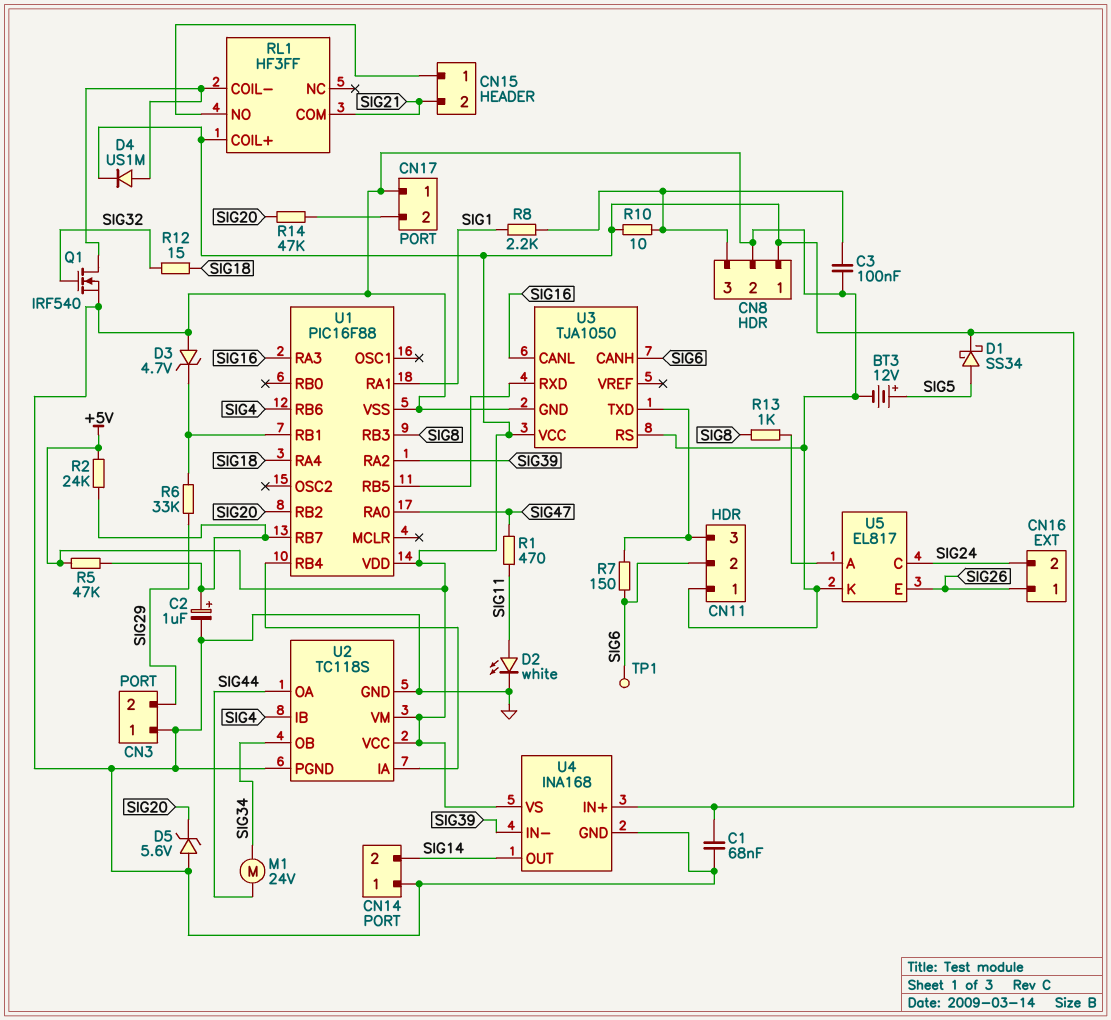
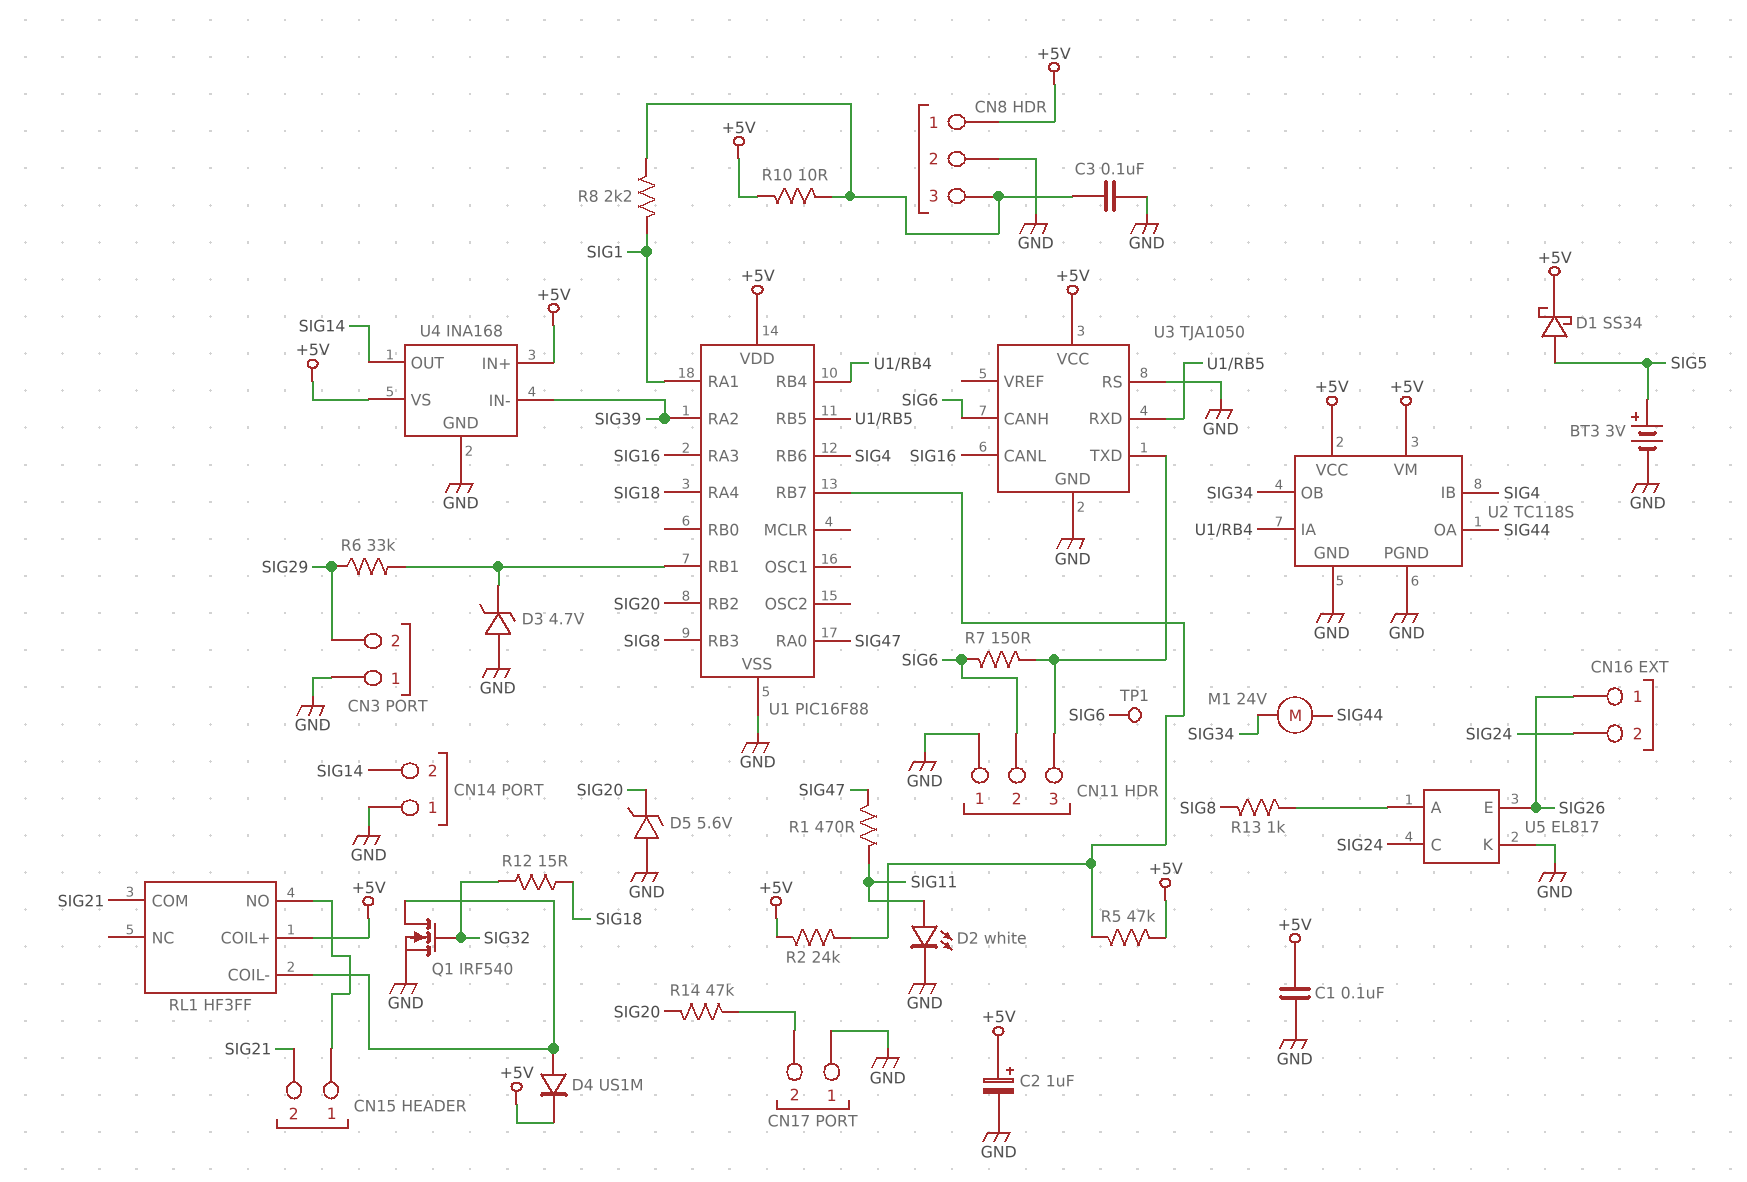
BT3: 12V (plus SIG5, minus GND) -> 3V (plus SIG5, minus GND)
C1: 68nF (+5V, GND) -> 100nF (+5V, GND)
C2: 1uF (plus U1/RB7, minus GND) -> 1uF (plus +5V, minus GND)

